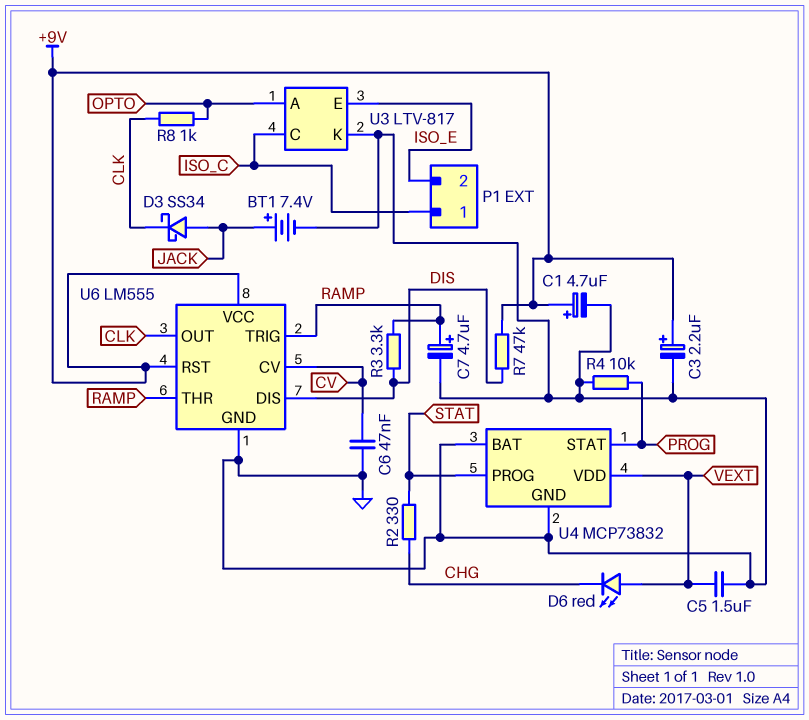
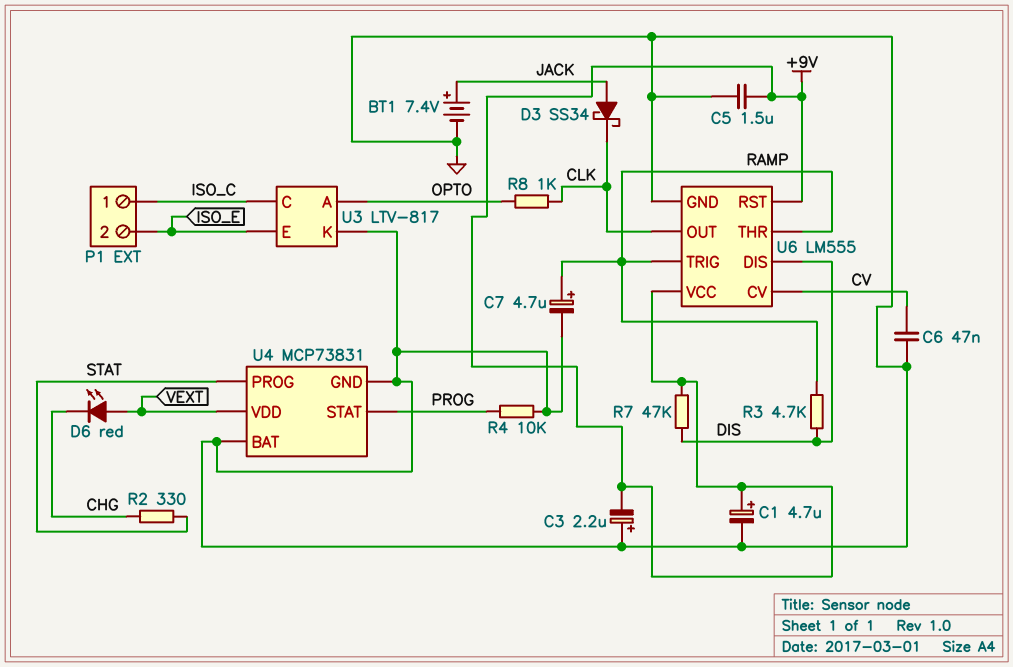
C3: 2.2uF (plus +9V, minus GND) -> 2.2uF (plus GND, minus +9V)
C5: 1.5uF (GND, VEXT) -> 1.5uF (+9V, GND)
R3: 3.3k (DIS, RAMP) -> 4.7k (DIS, RAMP)
U4: MCP73832 -> MCP73831

